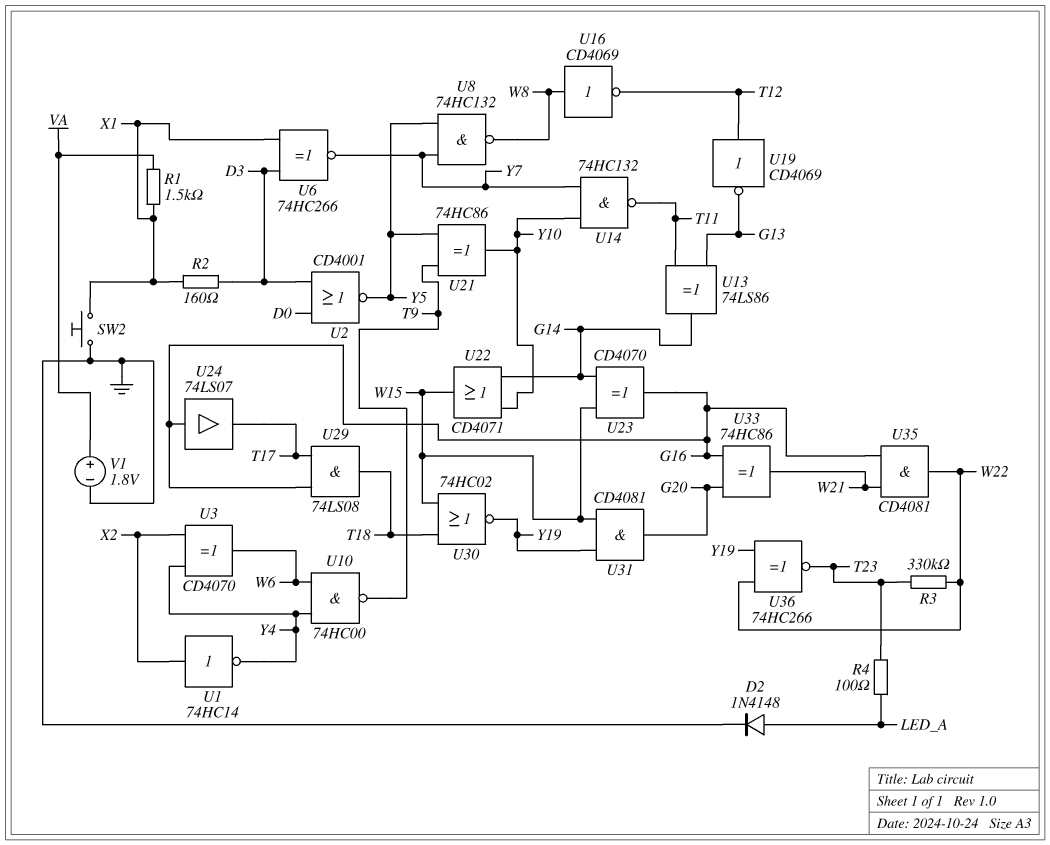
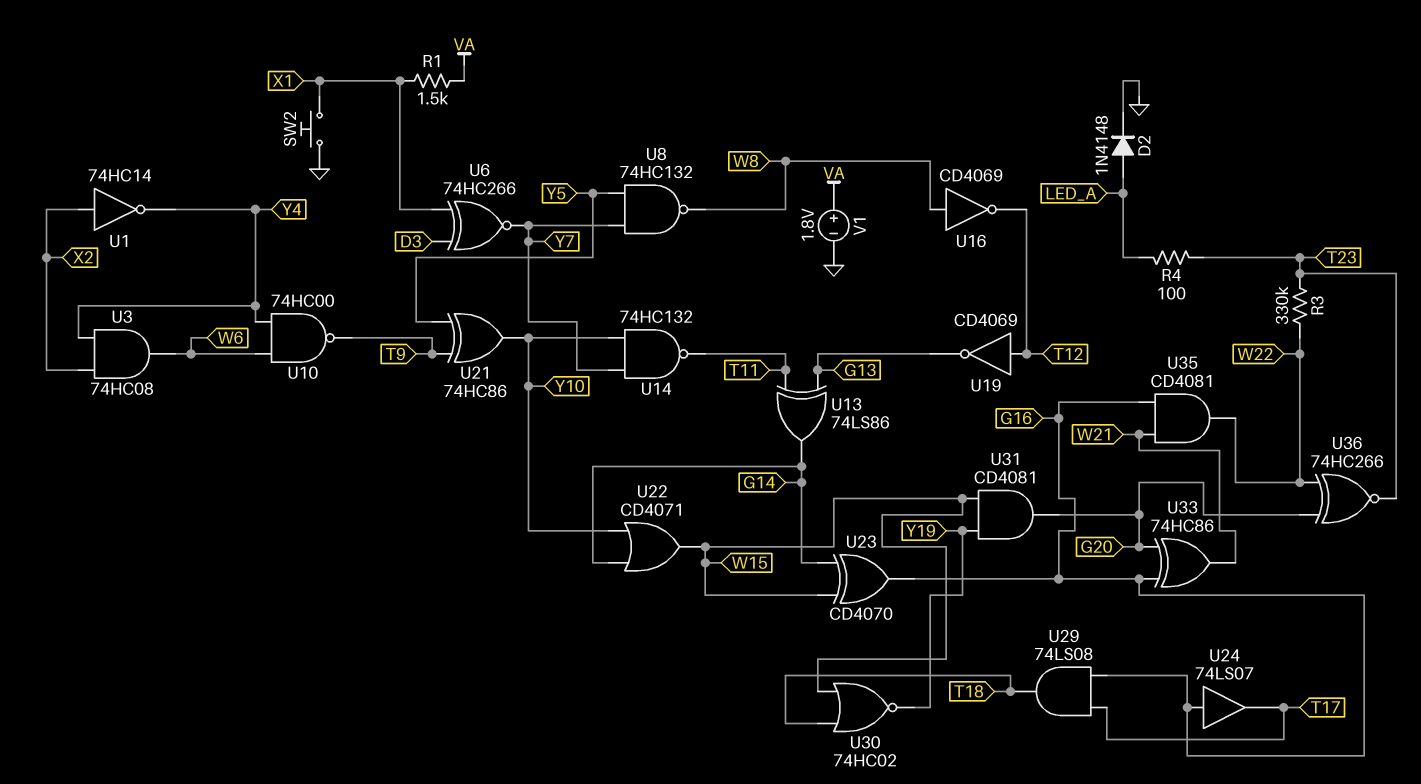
R2: 160 (D3, X1) -> none
U2: NOR CD4001 (in D0, in D3, out Y5) -> none
U3: XOR CD4070 (in X2, in Y4, out W6) -> AND 74HC08 (in X2, in Y4, out W6)
U36: XNOR 74HC266 (in W22, in Y19, out T23) -> XNOR 74HC266 (in G20, in W22, out T23)

